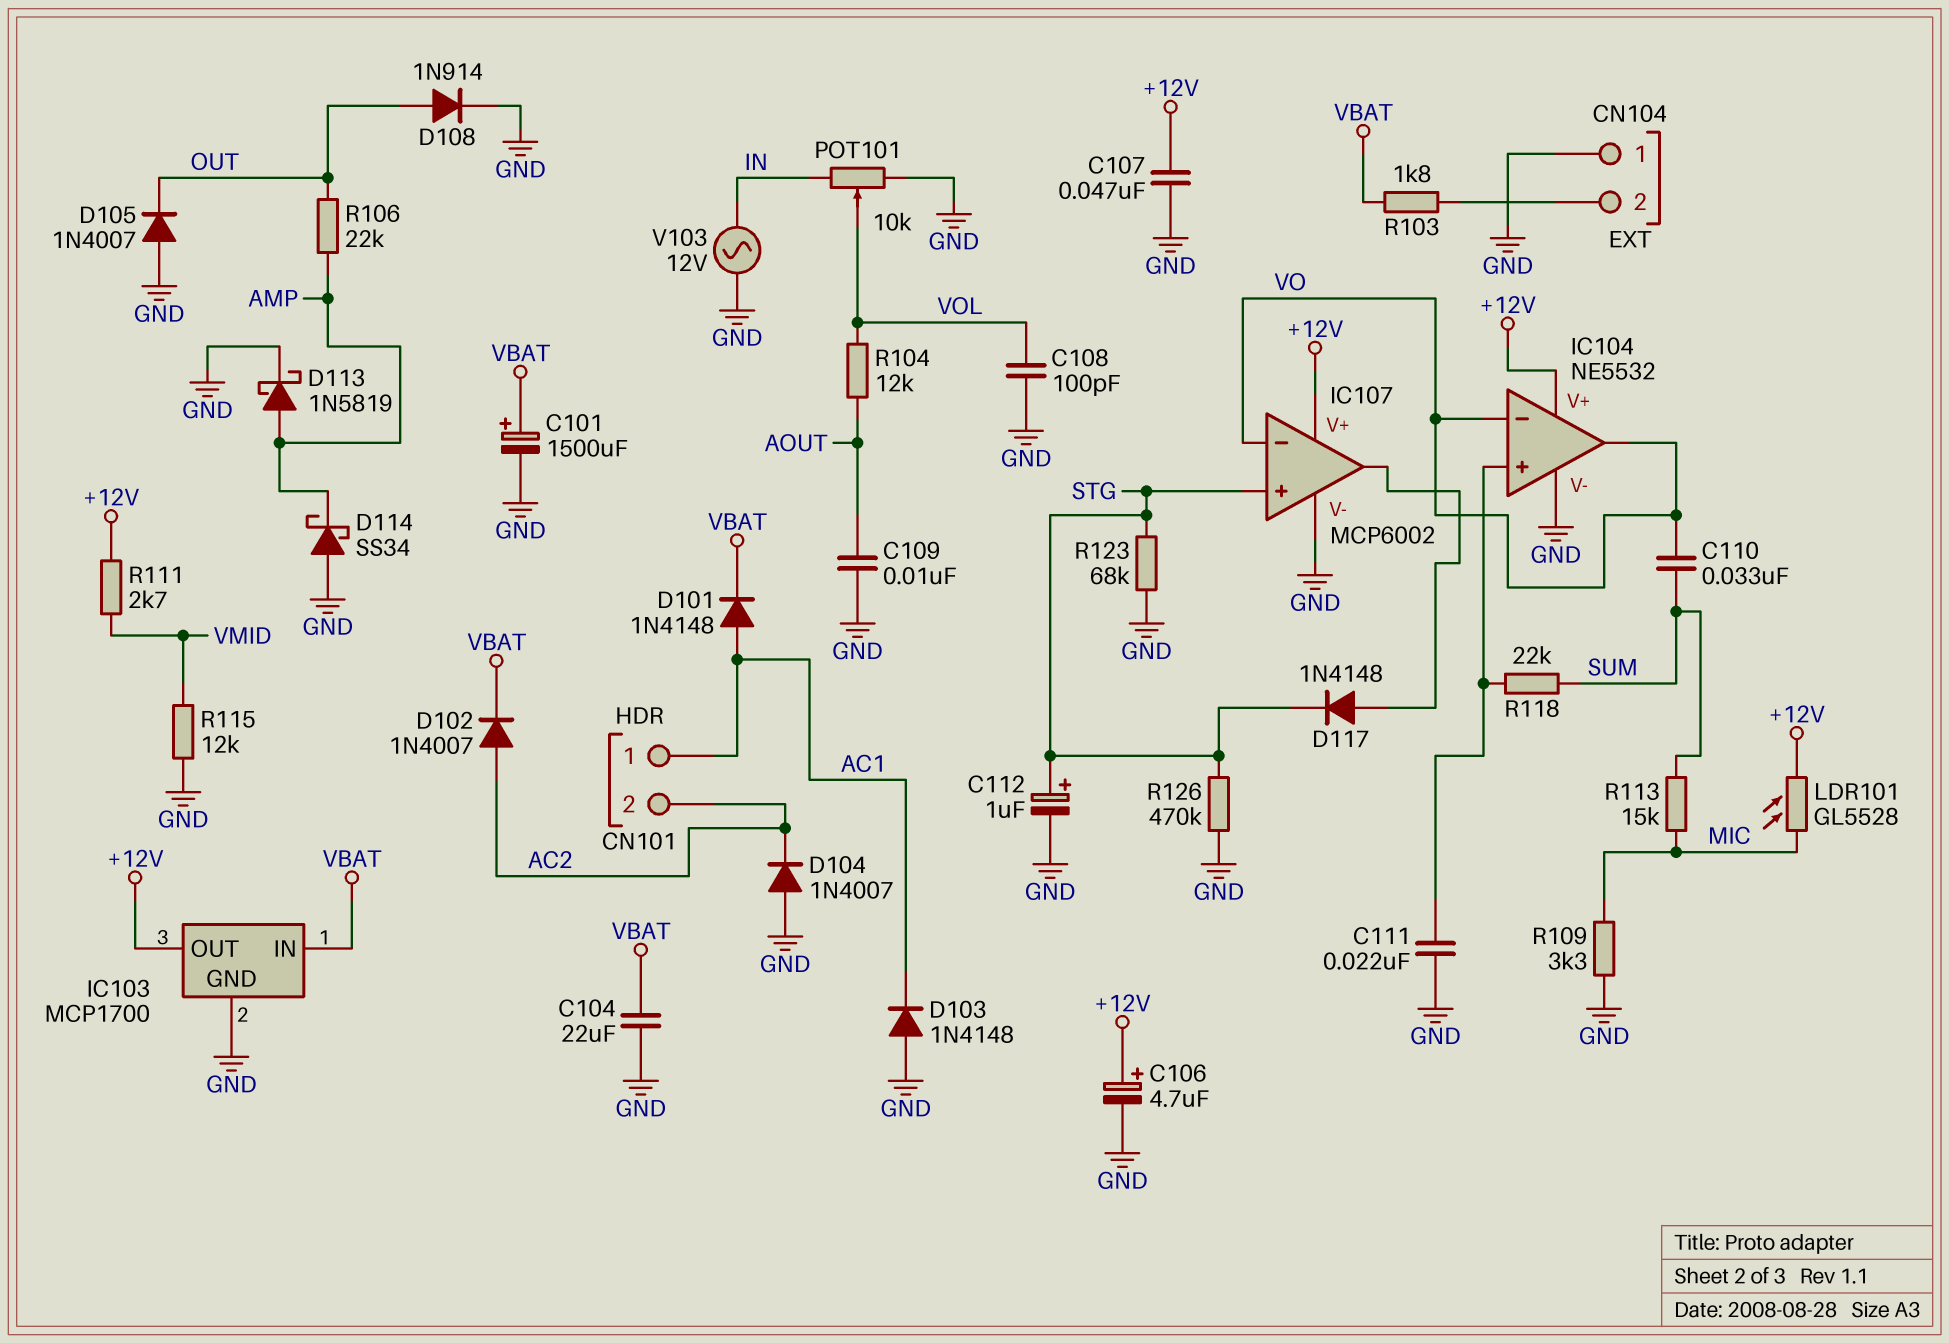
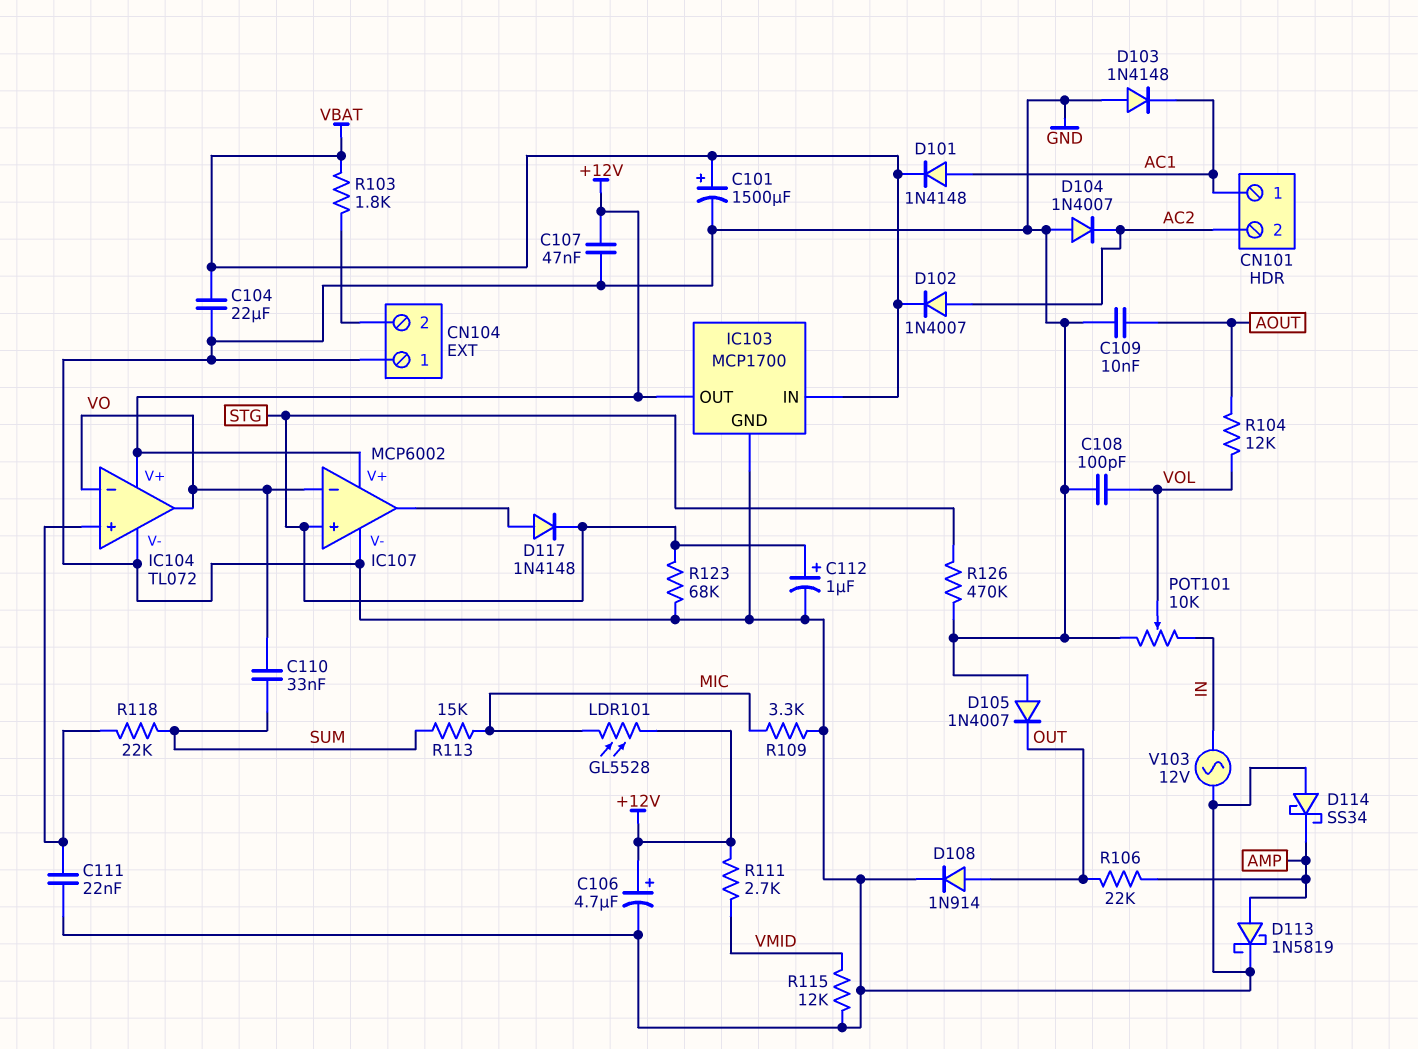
IC104: NE5532 -> TL072

